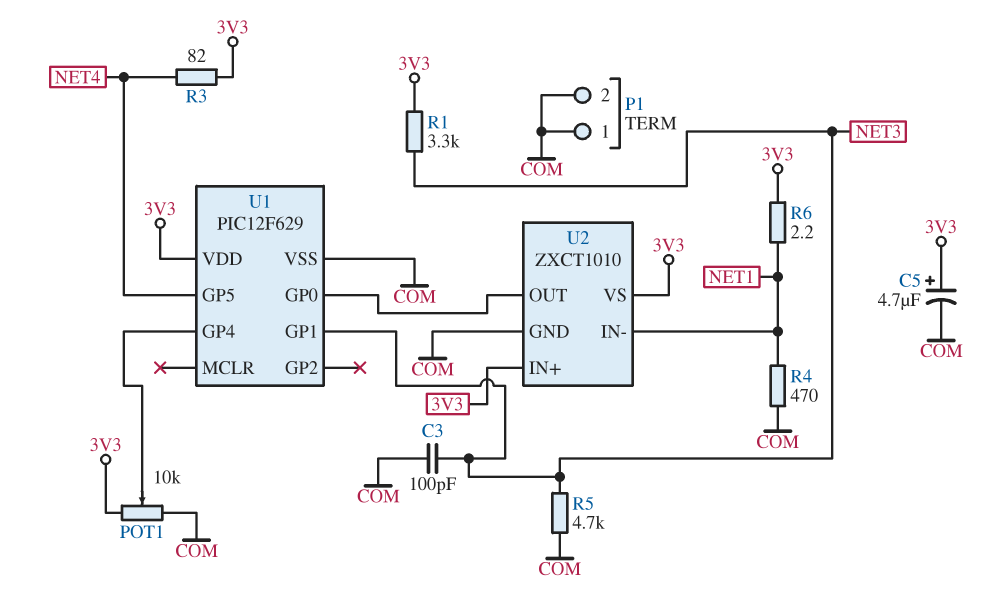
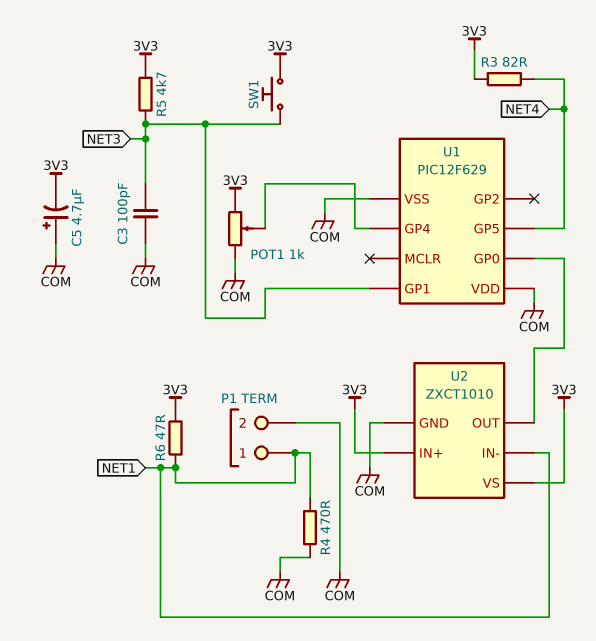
C5: 4.7uF (plus 3V3, minus COM) -> 4.7uF (plus COM, minus 3V3)
P1 pin 1: COM -> NET1
POT1: 10k (3V3, COM, wiper U1/GP4) -> 1k (3V3, COM, wiper U1/GP4)
R1: 3.3k (3V3, NET3) -> none
R5: 4.7k (COM, NET3) -> 4.7k (3V3, NET3)
R6: 2.2 (3V3, NET1) -> 47 (3V3, NET1)
SW1: none -> button (3V3, NET3)
U1 pin VDD: 3V3 -> COM

